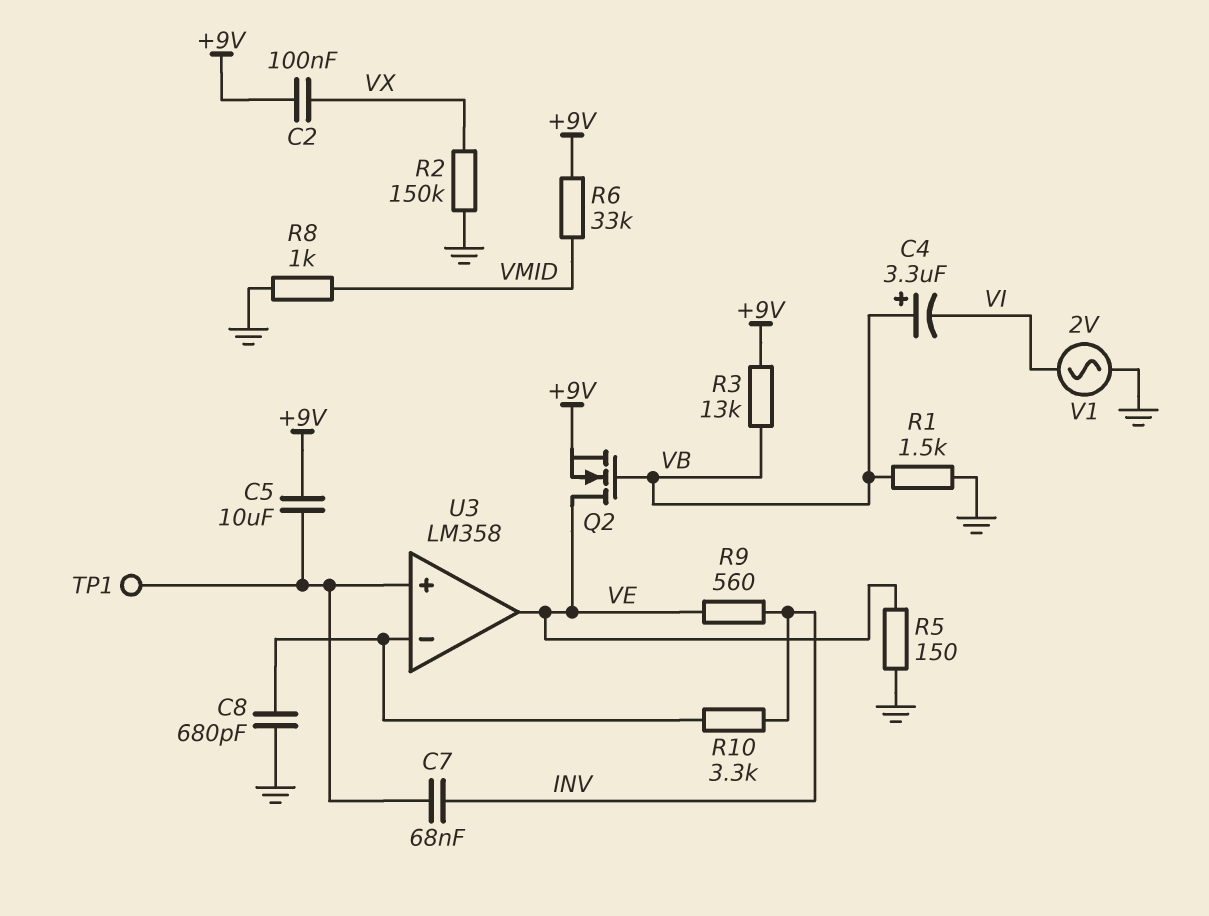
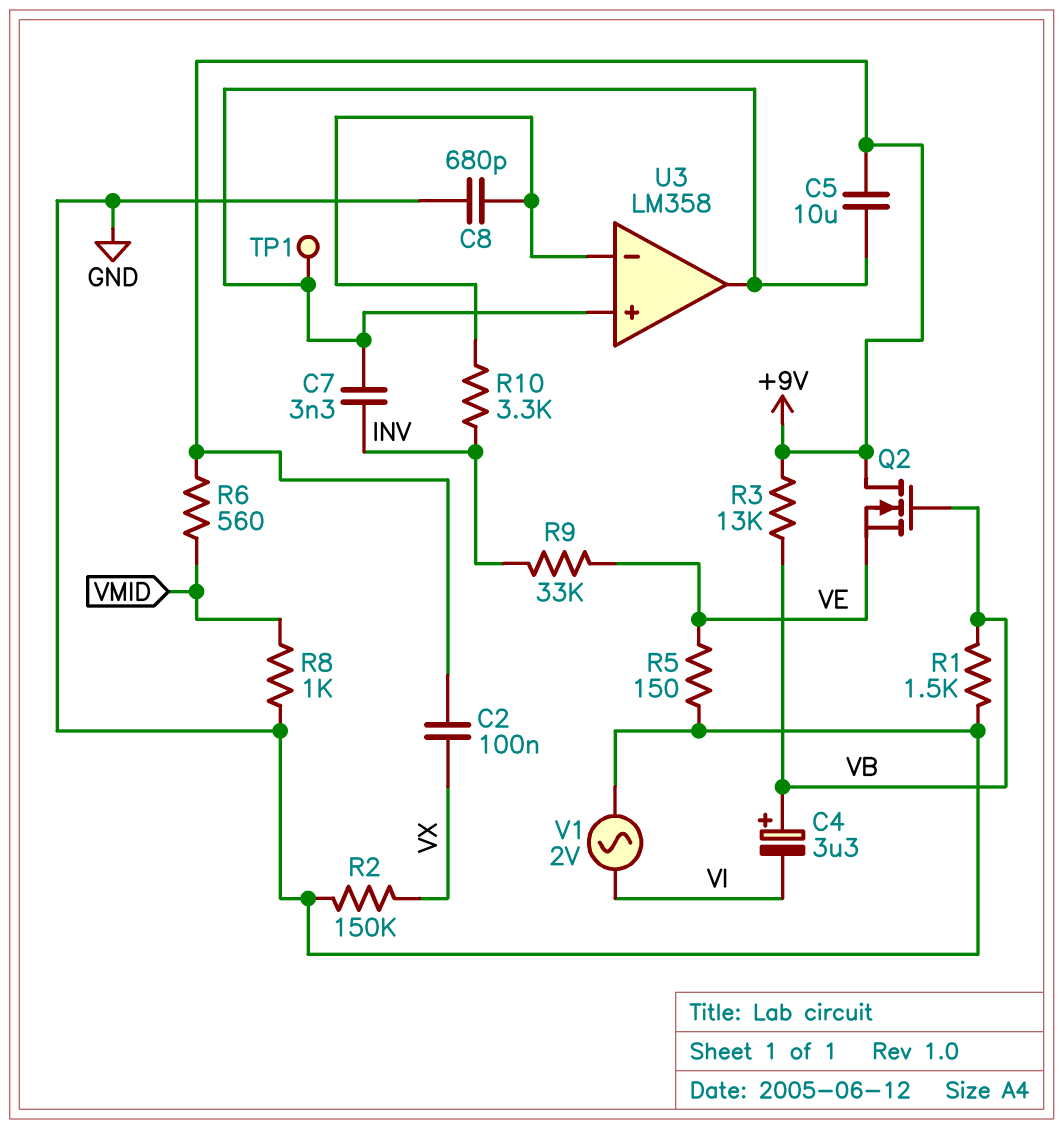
C7: 68nF (INV, U3/in+) -> 3.3nF (INV, U3/in+)
Q2: NMOS (G VB, D VE, S +9V) -> NMOS (G VB, D +9V, S VE)
R6: 33k (+9V, VMID) -> 560 (+9V, VMID)
R9: 560 (INV, VE) -> 33k (INV, VE)
U3 pin out: VE -> U3/in+

